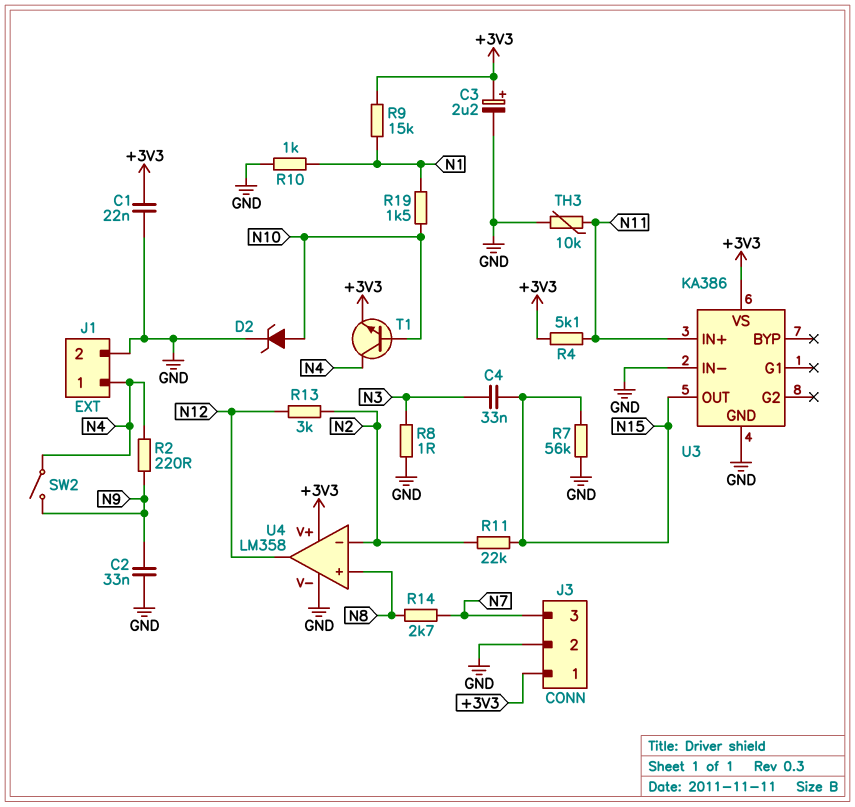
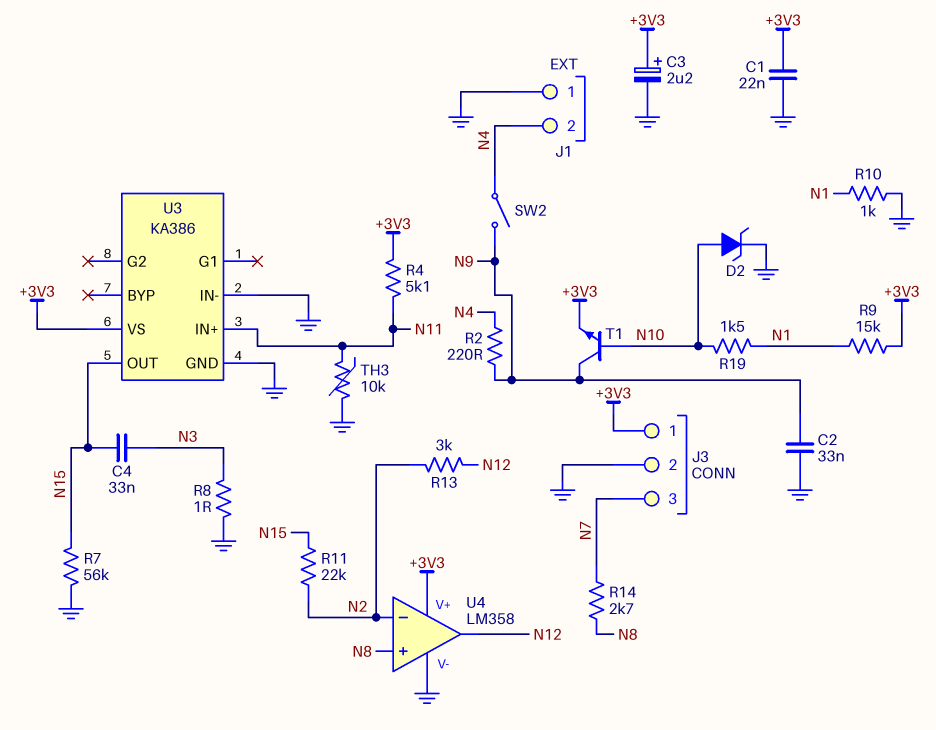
J1 pin 1: N4 -> GND
J1 pin 2: GND -> N4
T1: NPN (B N10, C N4, E +3V3) -> NPN (B N10, C N9, E +3V3)

